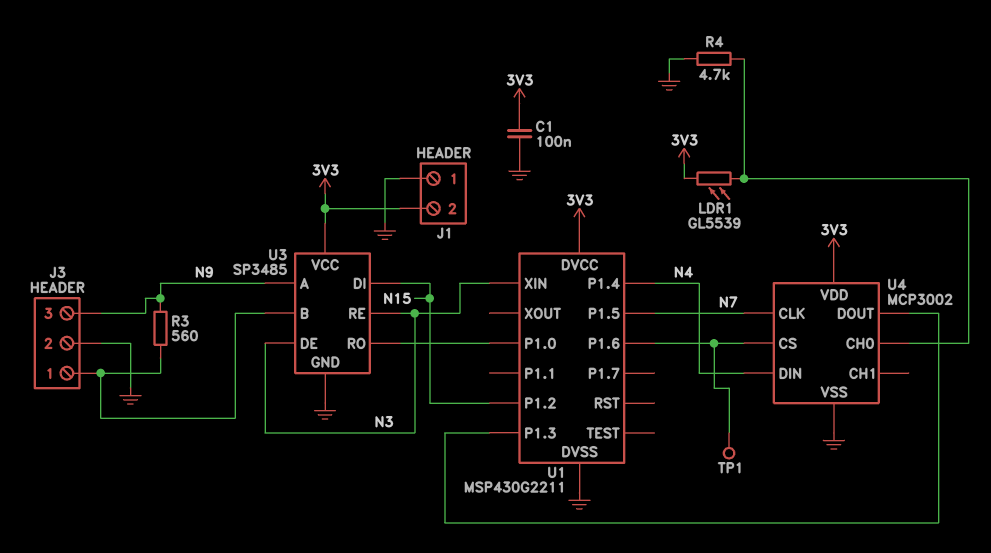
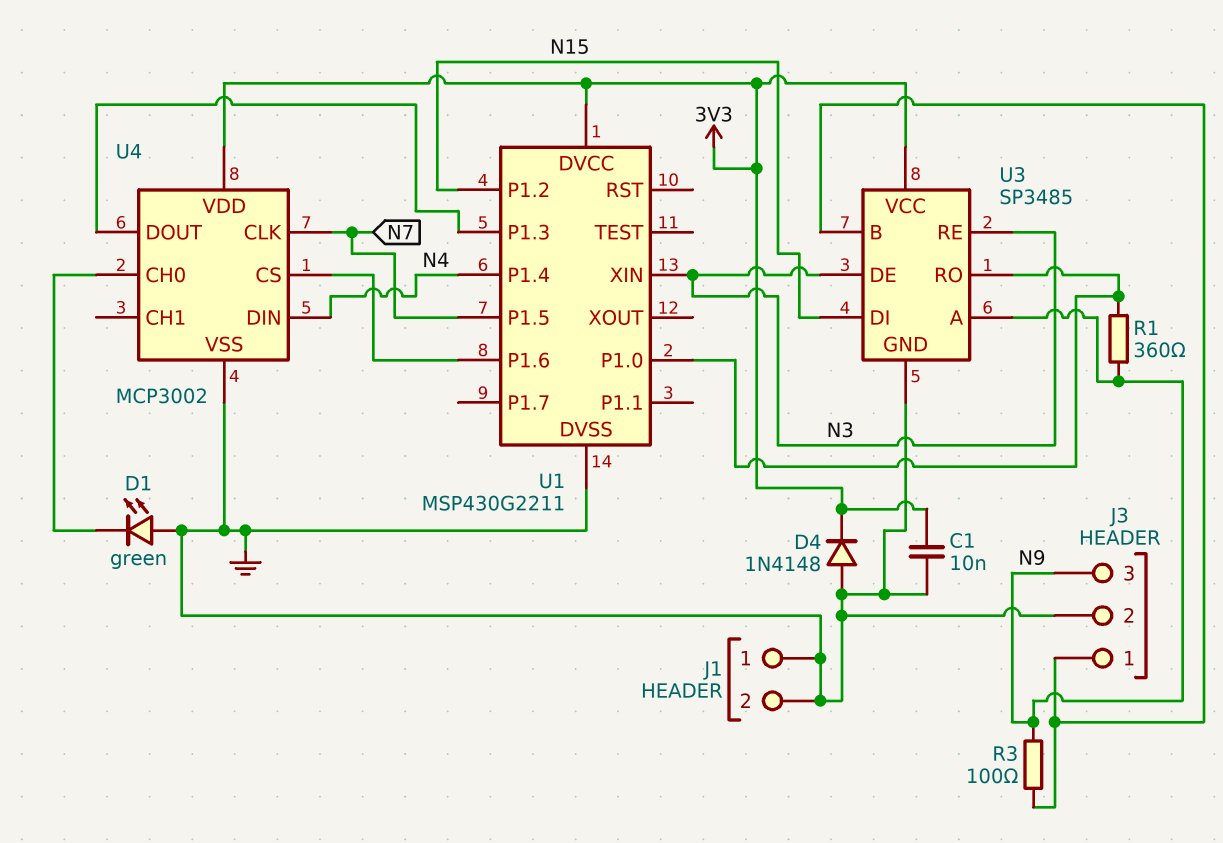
C1: 100nF (3V3, GND) -> 10nF (3V3, GND)
D1: none -> LED green (A GND, K U4/CH0)
D4: none -> diode 1N4148 (A GND, K 3V3)
J1 pin 2: 3V3 -> GND
LDR1: GL5539 (3V3, U4/CH0) -> none
R1: none -> 360 (N9, U1/P1.0)
R3: 560 (J3/1, N9) -> 100 (J3/1, N9)
R4: 4.7k (GND, U4/CH0) -> none
TP1: test point (U1/P1.6) -> none

